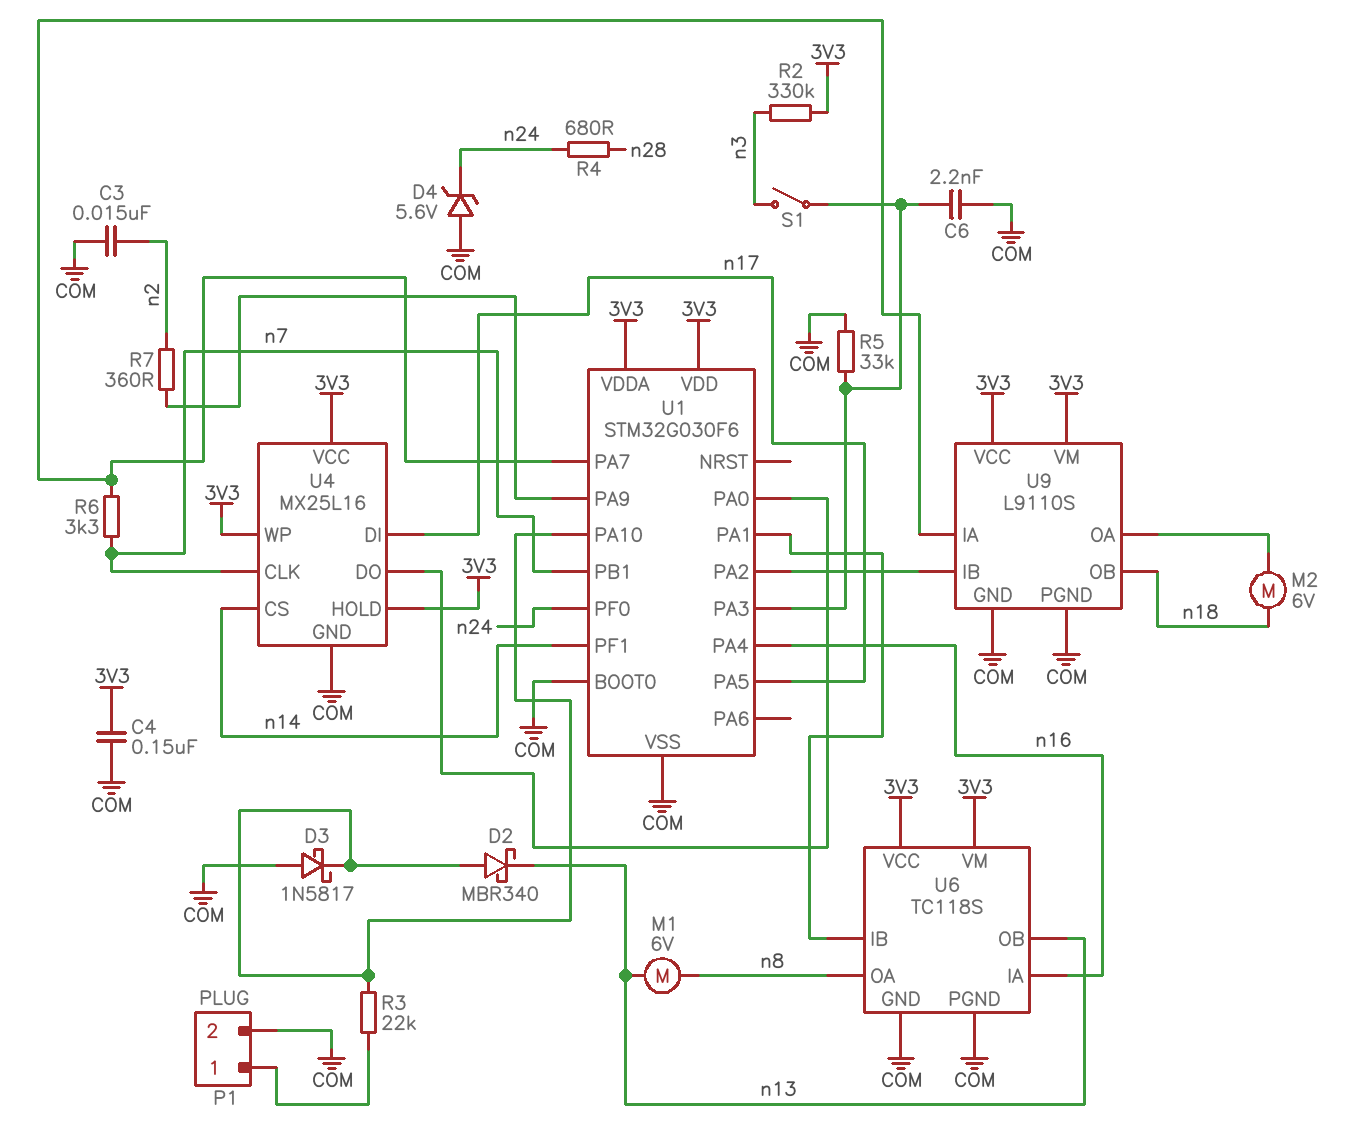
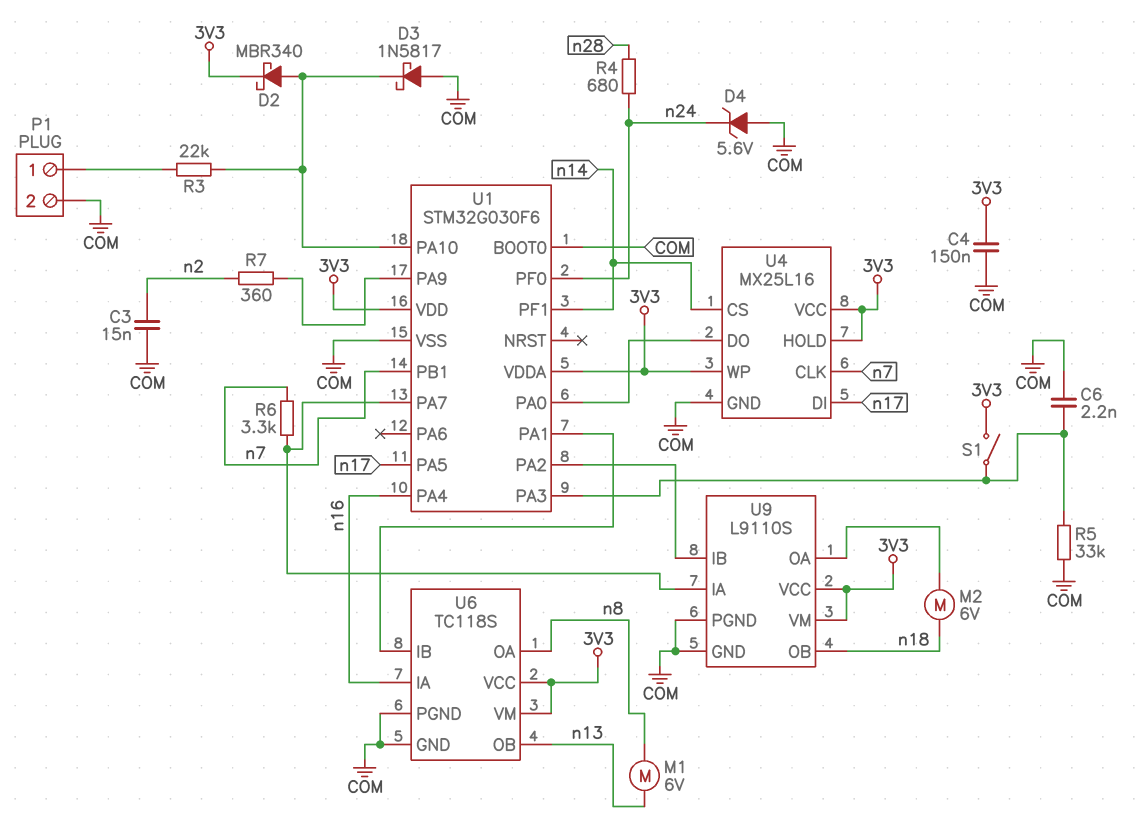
D2: schottky MBR340 (A U1/PA10, K n13) -> schottky MBR340 (A U1/PA10, K 3V3)
R2: 330k (3V3, n3) -> none
S1: switch (U1/PA3, n3) -> switch (3V3, U1/PA3)

